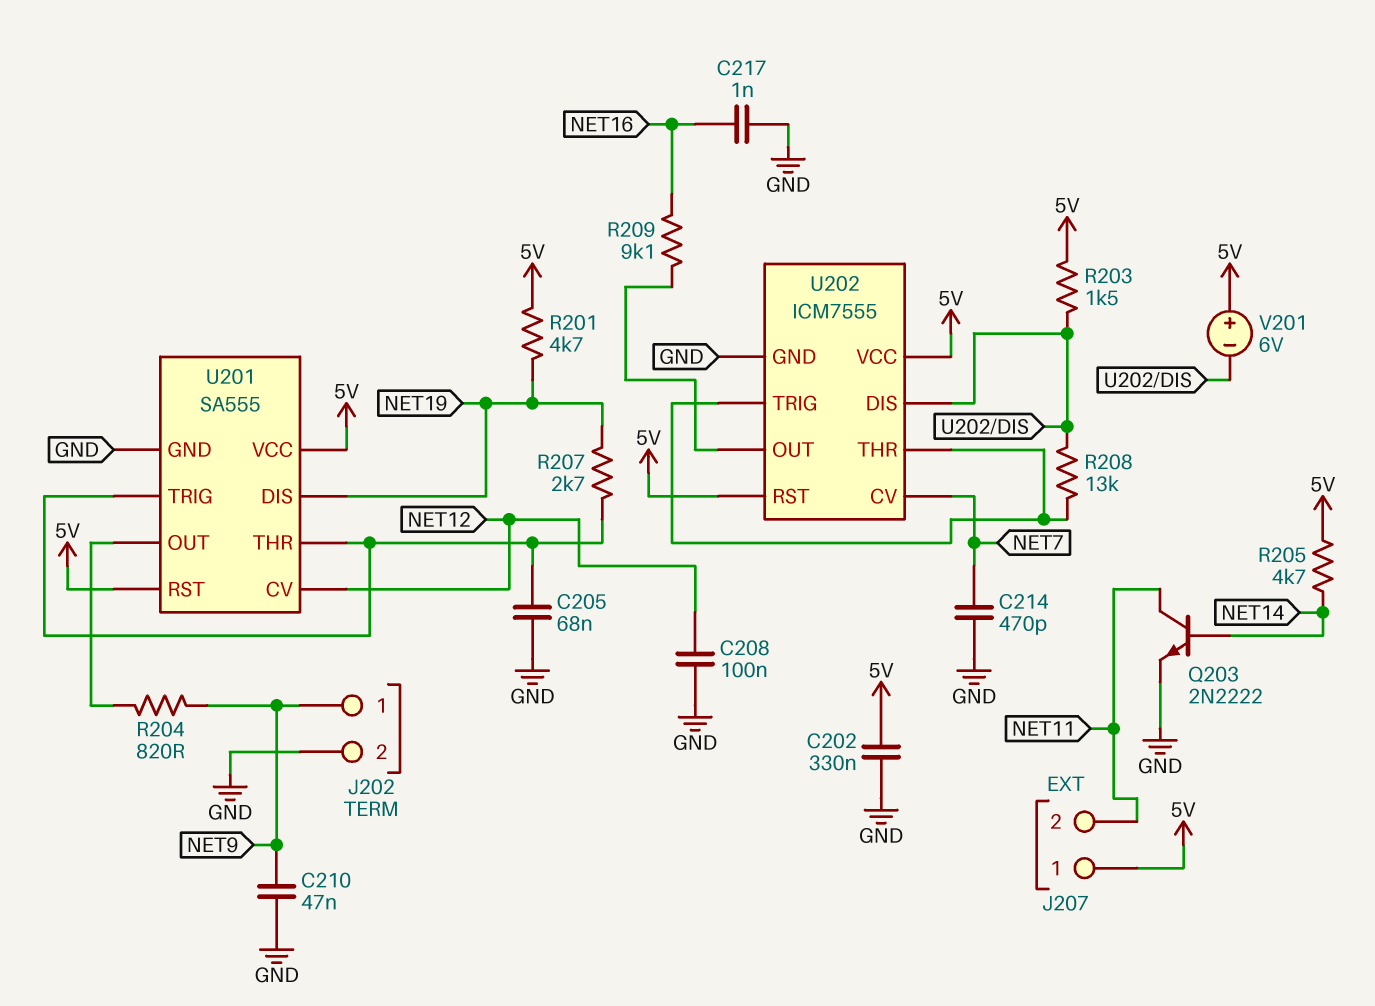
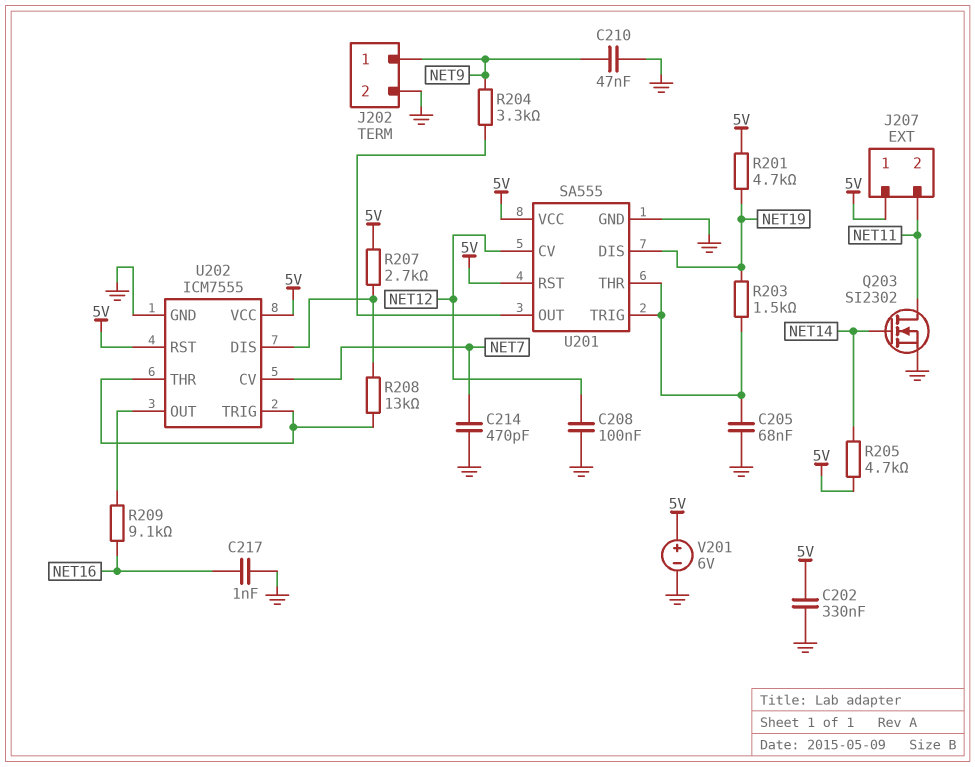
Q203: NPN 2N2222 (B NET14, C NET11, E GND) -> NMOS SI2302 (G NET14, D NET11, S GND)
R203: 1.5k (5V, U202/DIS) -> 1.5k (NET19, U201/THR)
R204: 820 (NET9, U201/OUT) -> 3.3k (NET9, U201/OUT)
R207: 2.7k (NET19, U201/THR) -> 2.7k (5V, U202/DIS)
V201: 6V (plus 5V, minus U202/DIS) -> 6V (plus 5V, minus GND)

